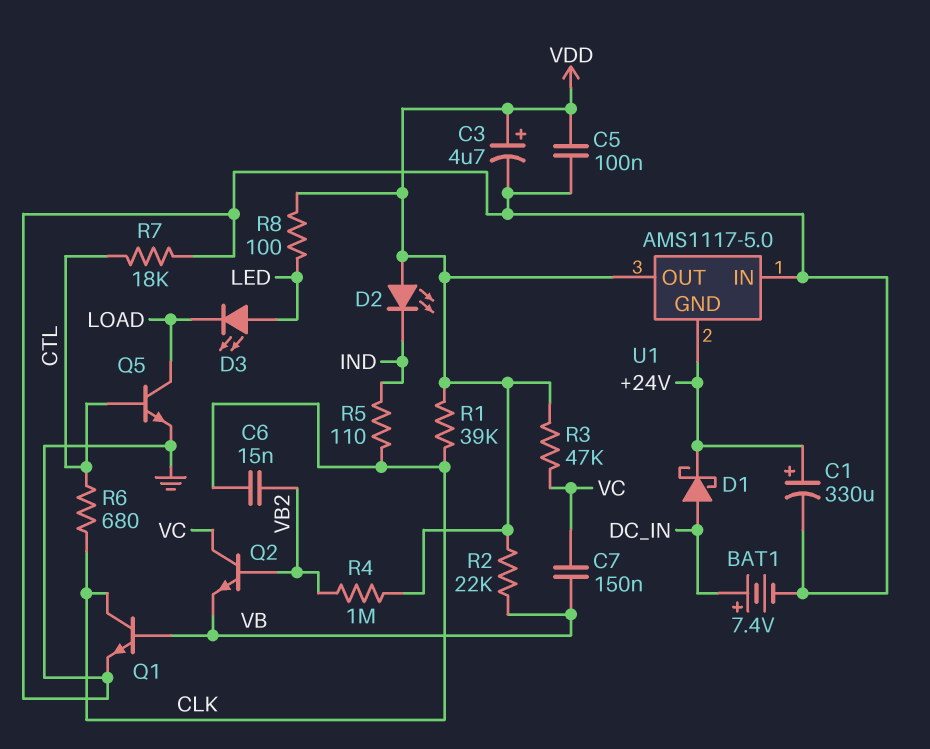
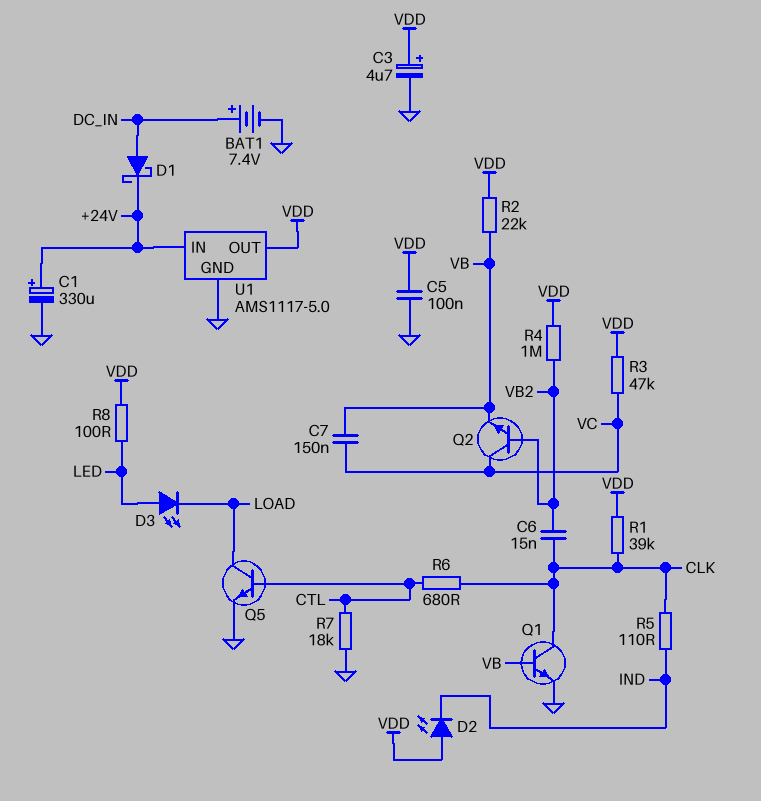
U1 pin GND: +24V -> GND
U1 pin IN: GND -> +24V

